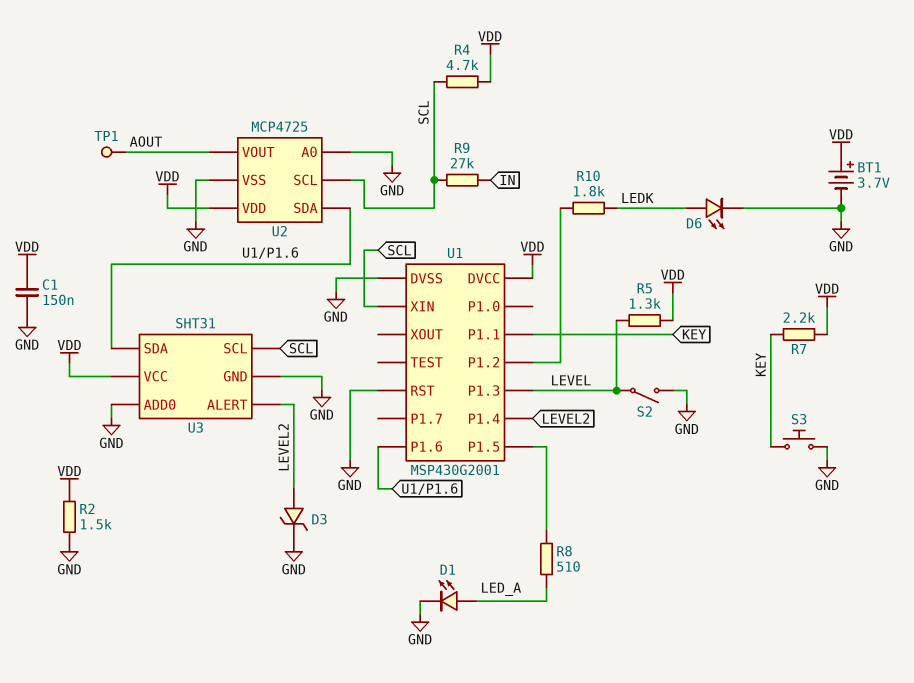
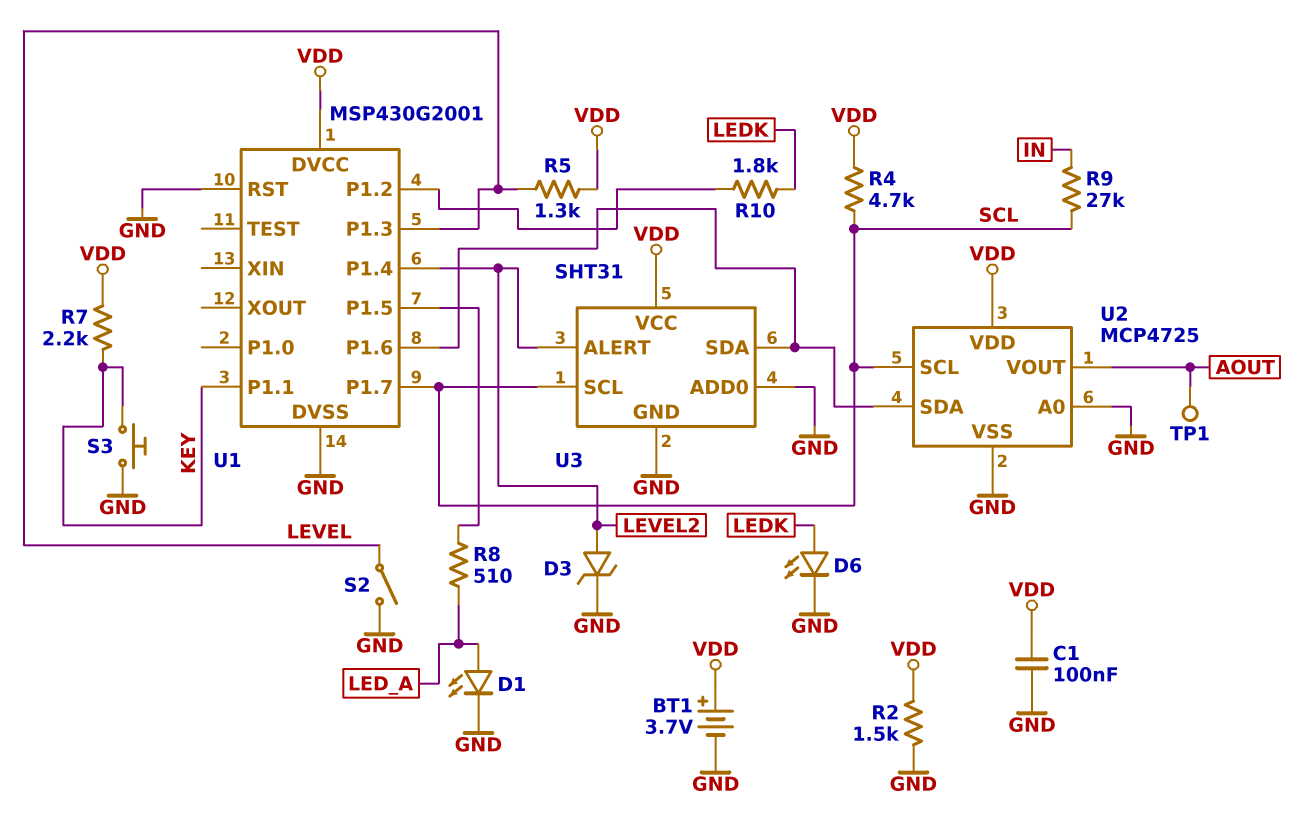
C1: 150nF (GND, VDD) -> 100nF (GND, VDD)
U1 pin P1.7: none -> SCL
U1 pin XIN: SCL -> none

